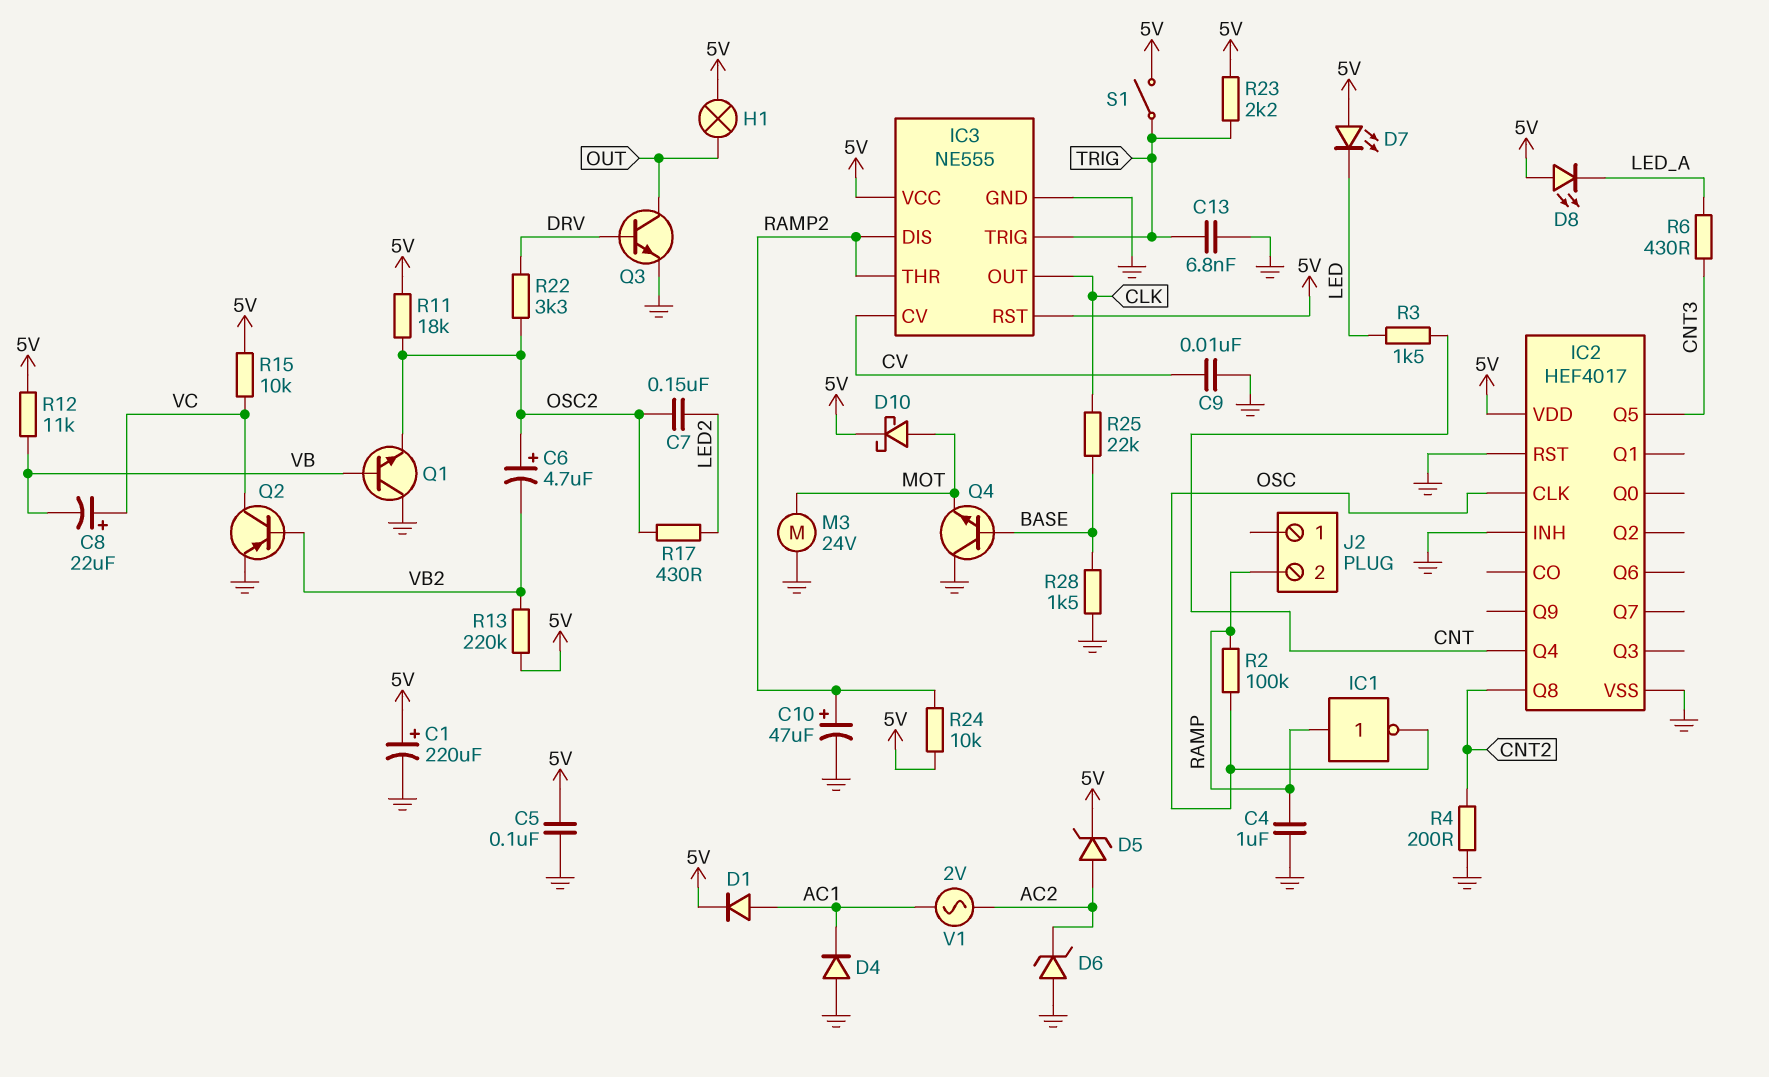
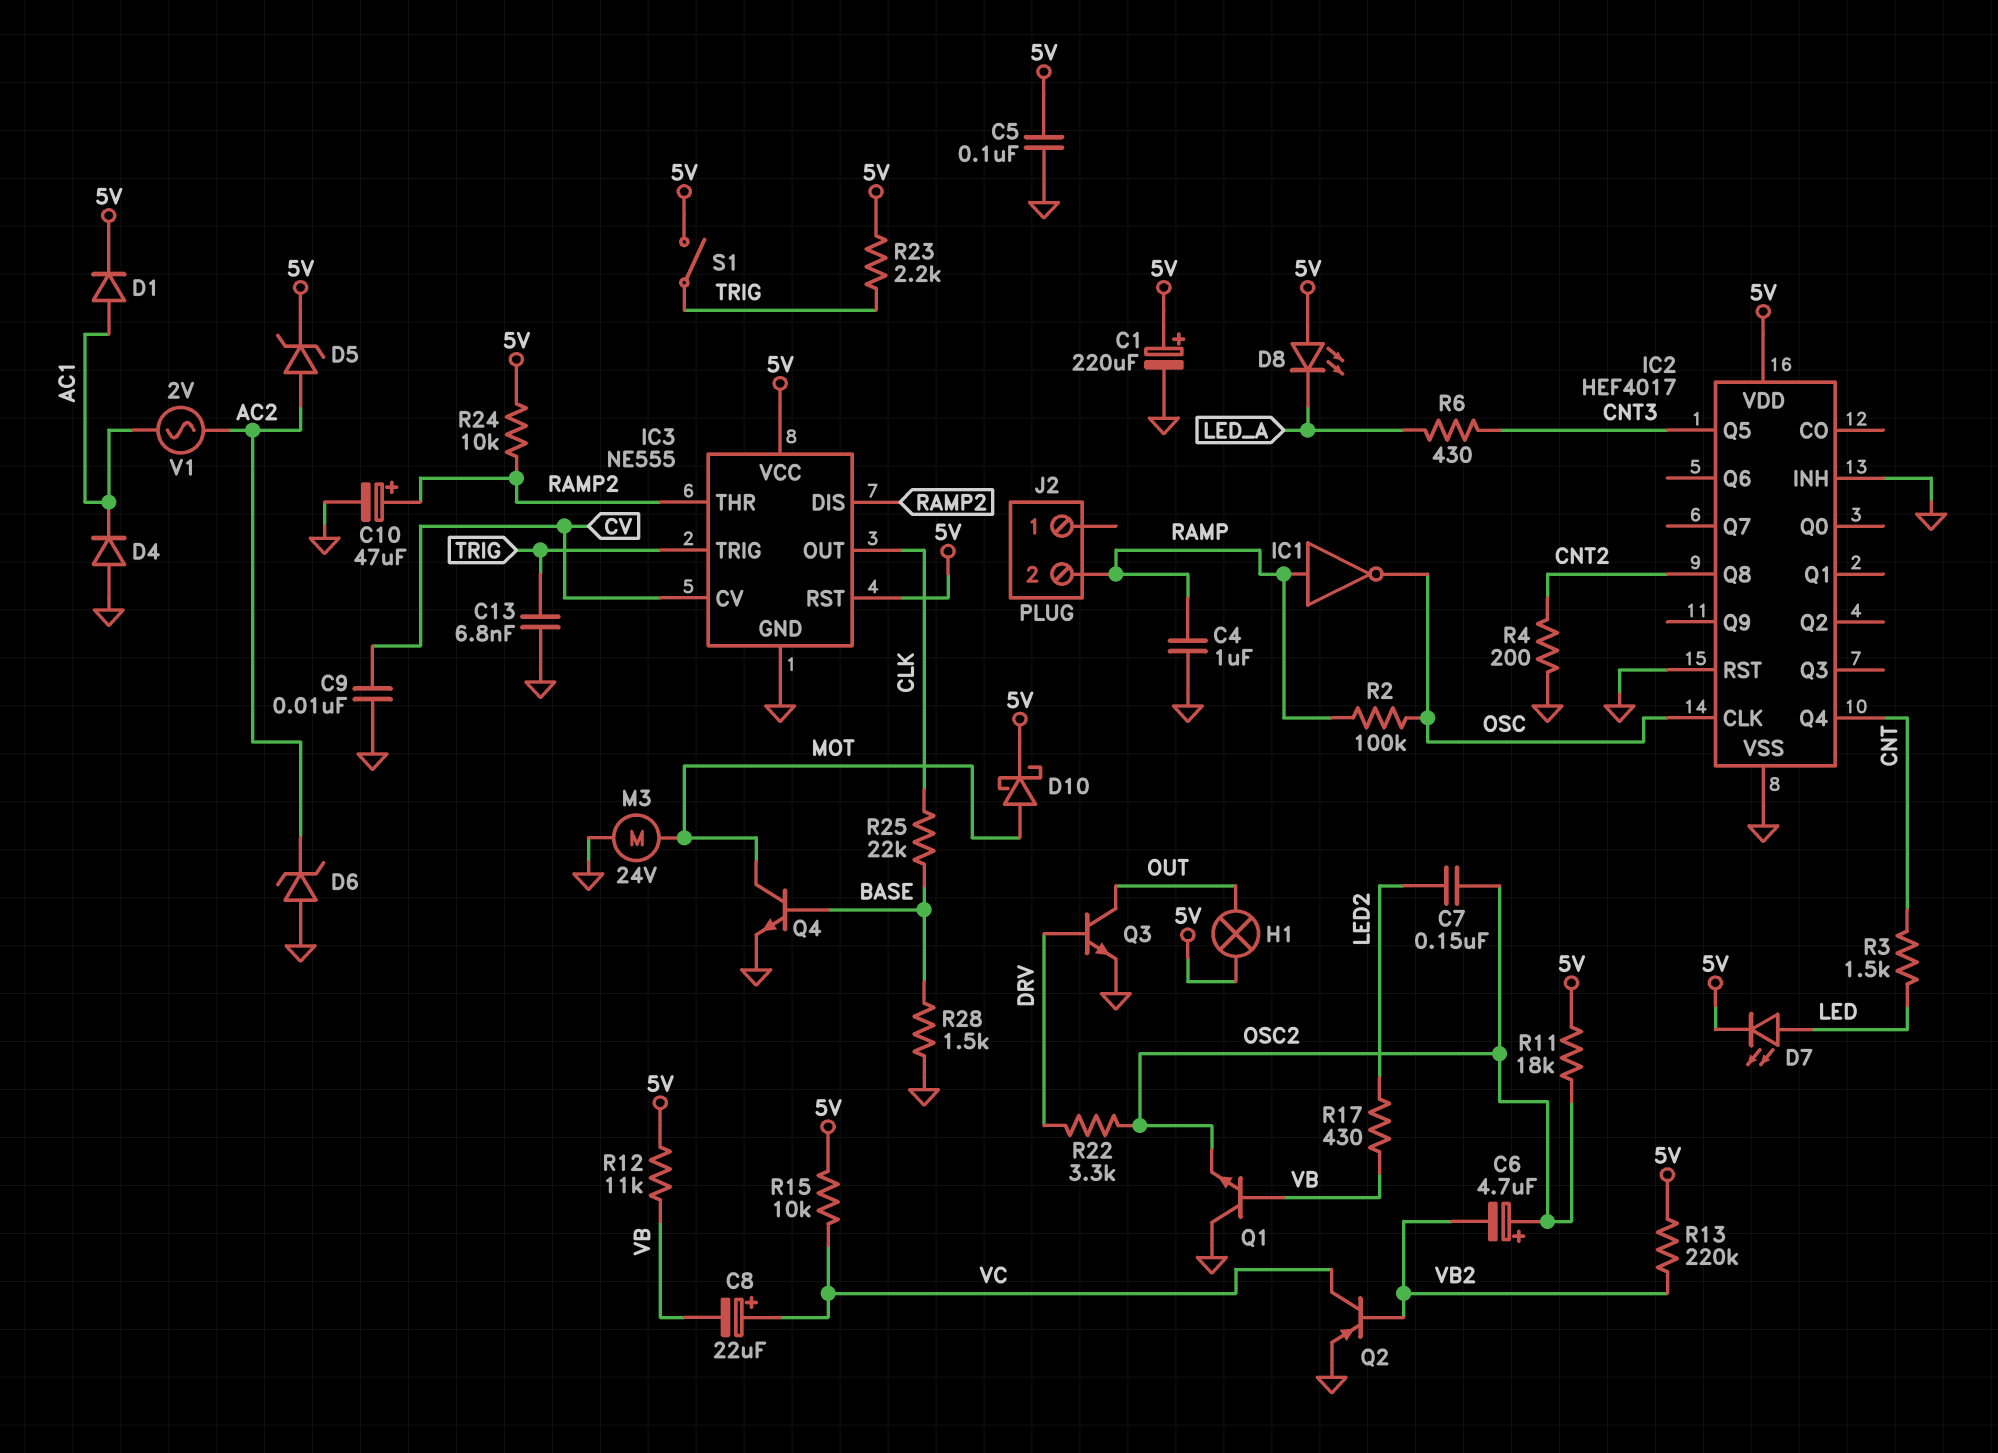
D7: LED (A 5V, K LED) -> LED (A LED, K 5V)
Q4: NPN (B BASE, C GND, E MOT) -> NPN (B BASE, C MOT, E GND)
R17: 430 (LED2, OSC2) -> 430 (LED2, VB)

